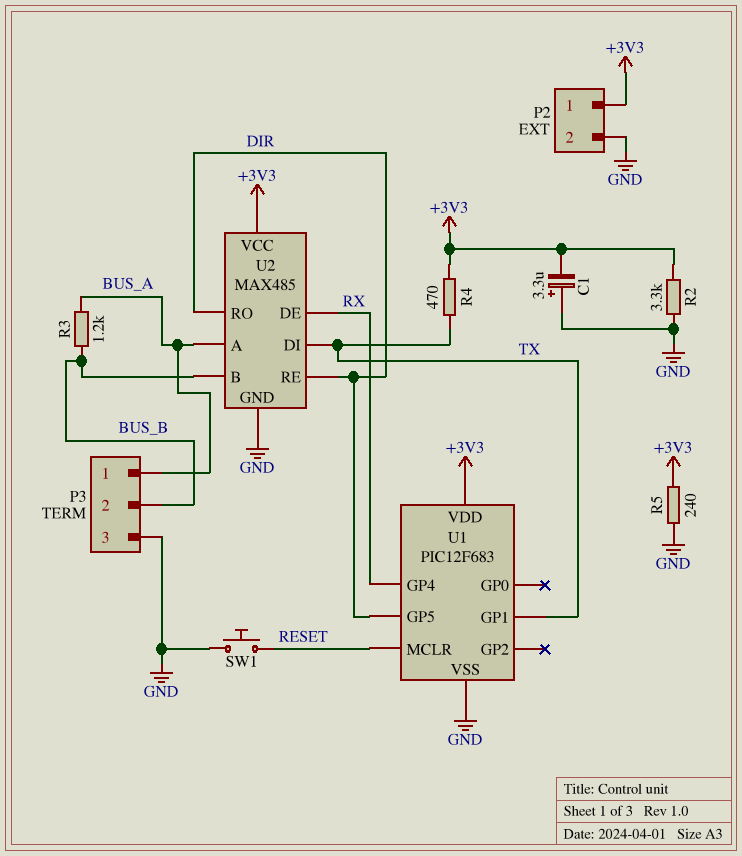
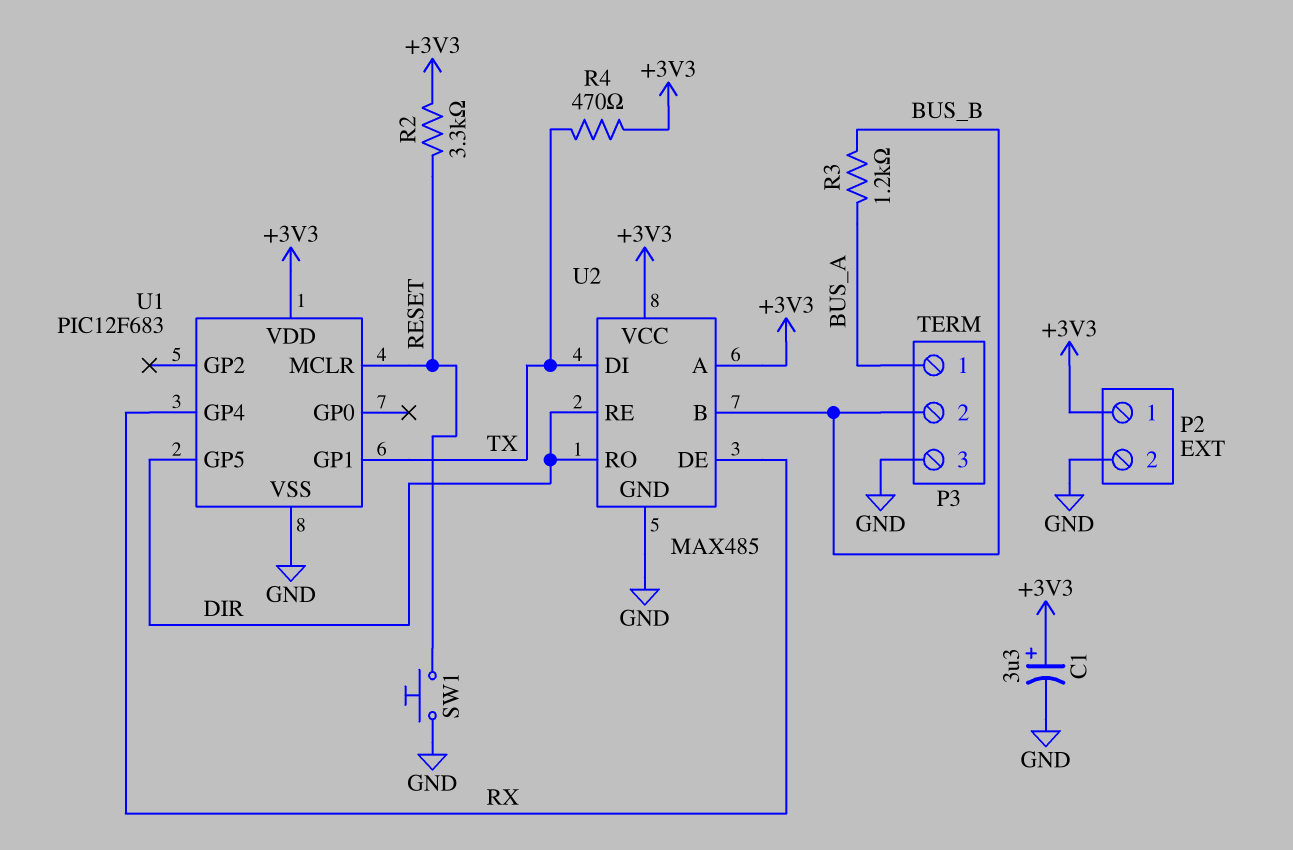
C1: 3.3uF (plus GND, minus +3V3) -> 3.3uF (plus +3V3, minus GND)
R2: 3.3k (+3V3, GND) -> 3.3k (+3V3, RESET)
R5: 240 (+3V3, GND) -> none
U2 pin A: BUS_A -> +3V3

